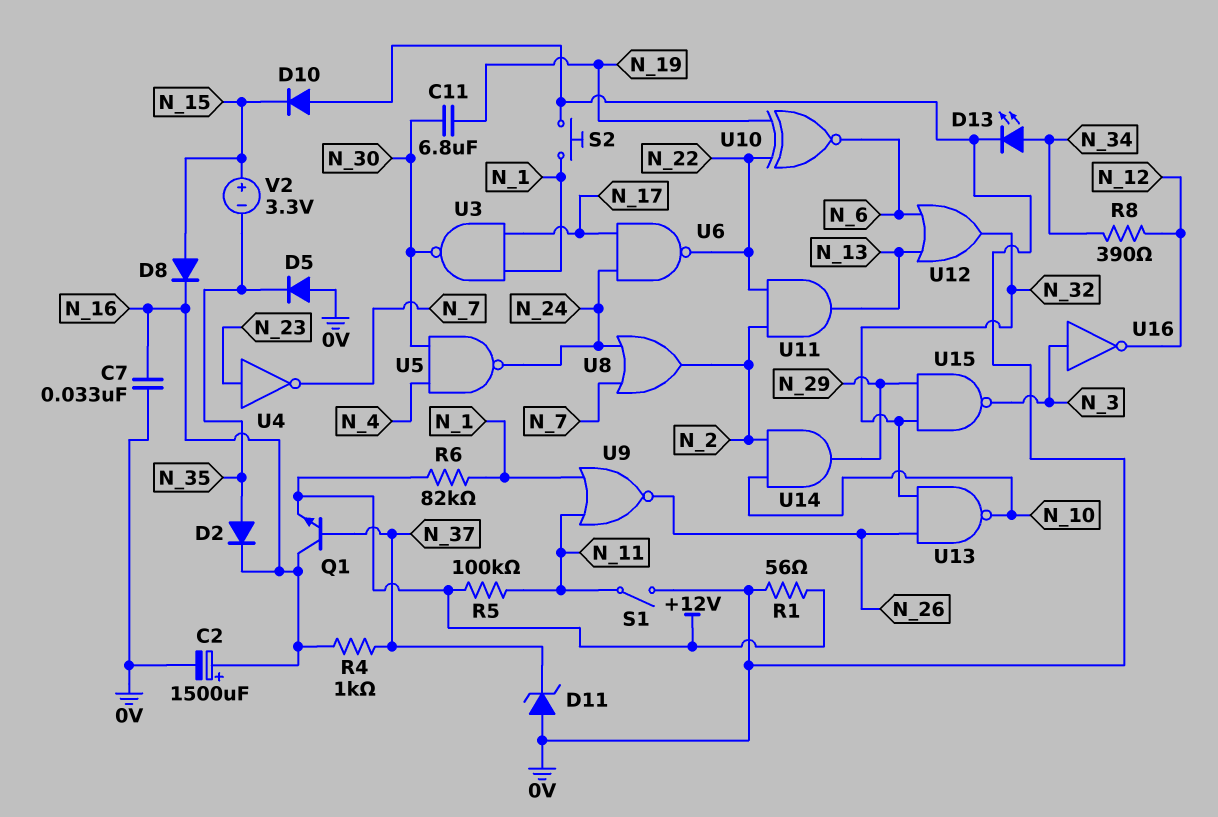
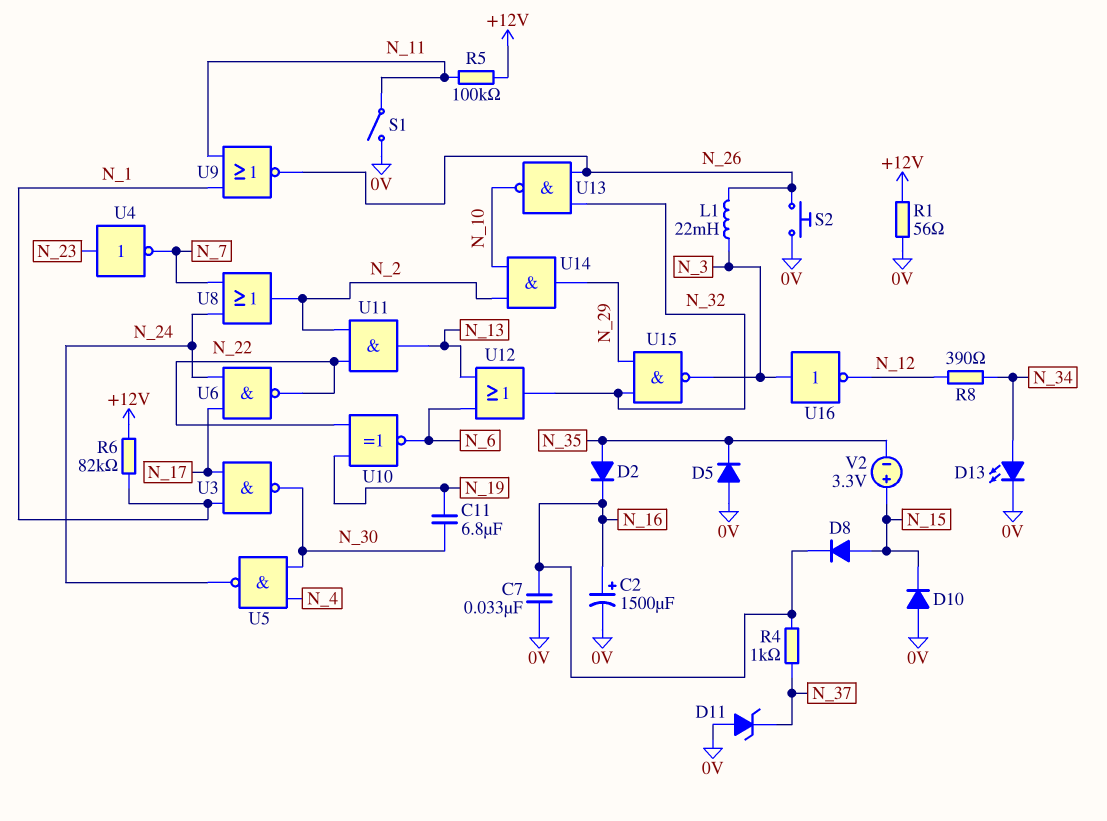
L1: none -> 22mH (N_3, N_26)
Q1: NPN (B N_37, C N_16, E +12V) -> none
S2: button (0V, N_1) -> button (0V, N_26)

